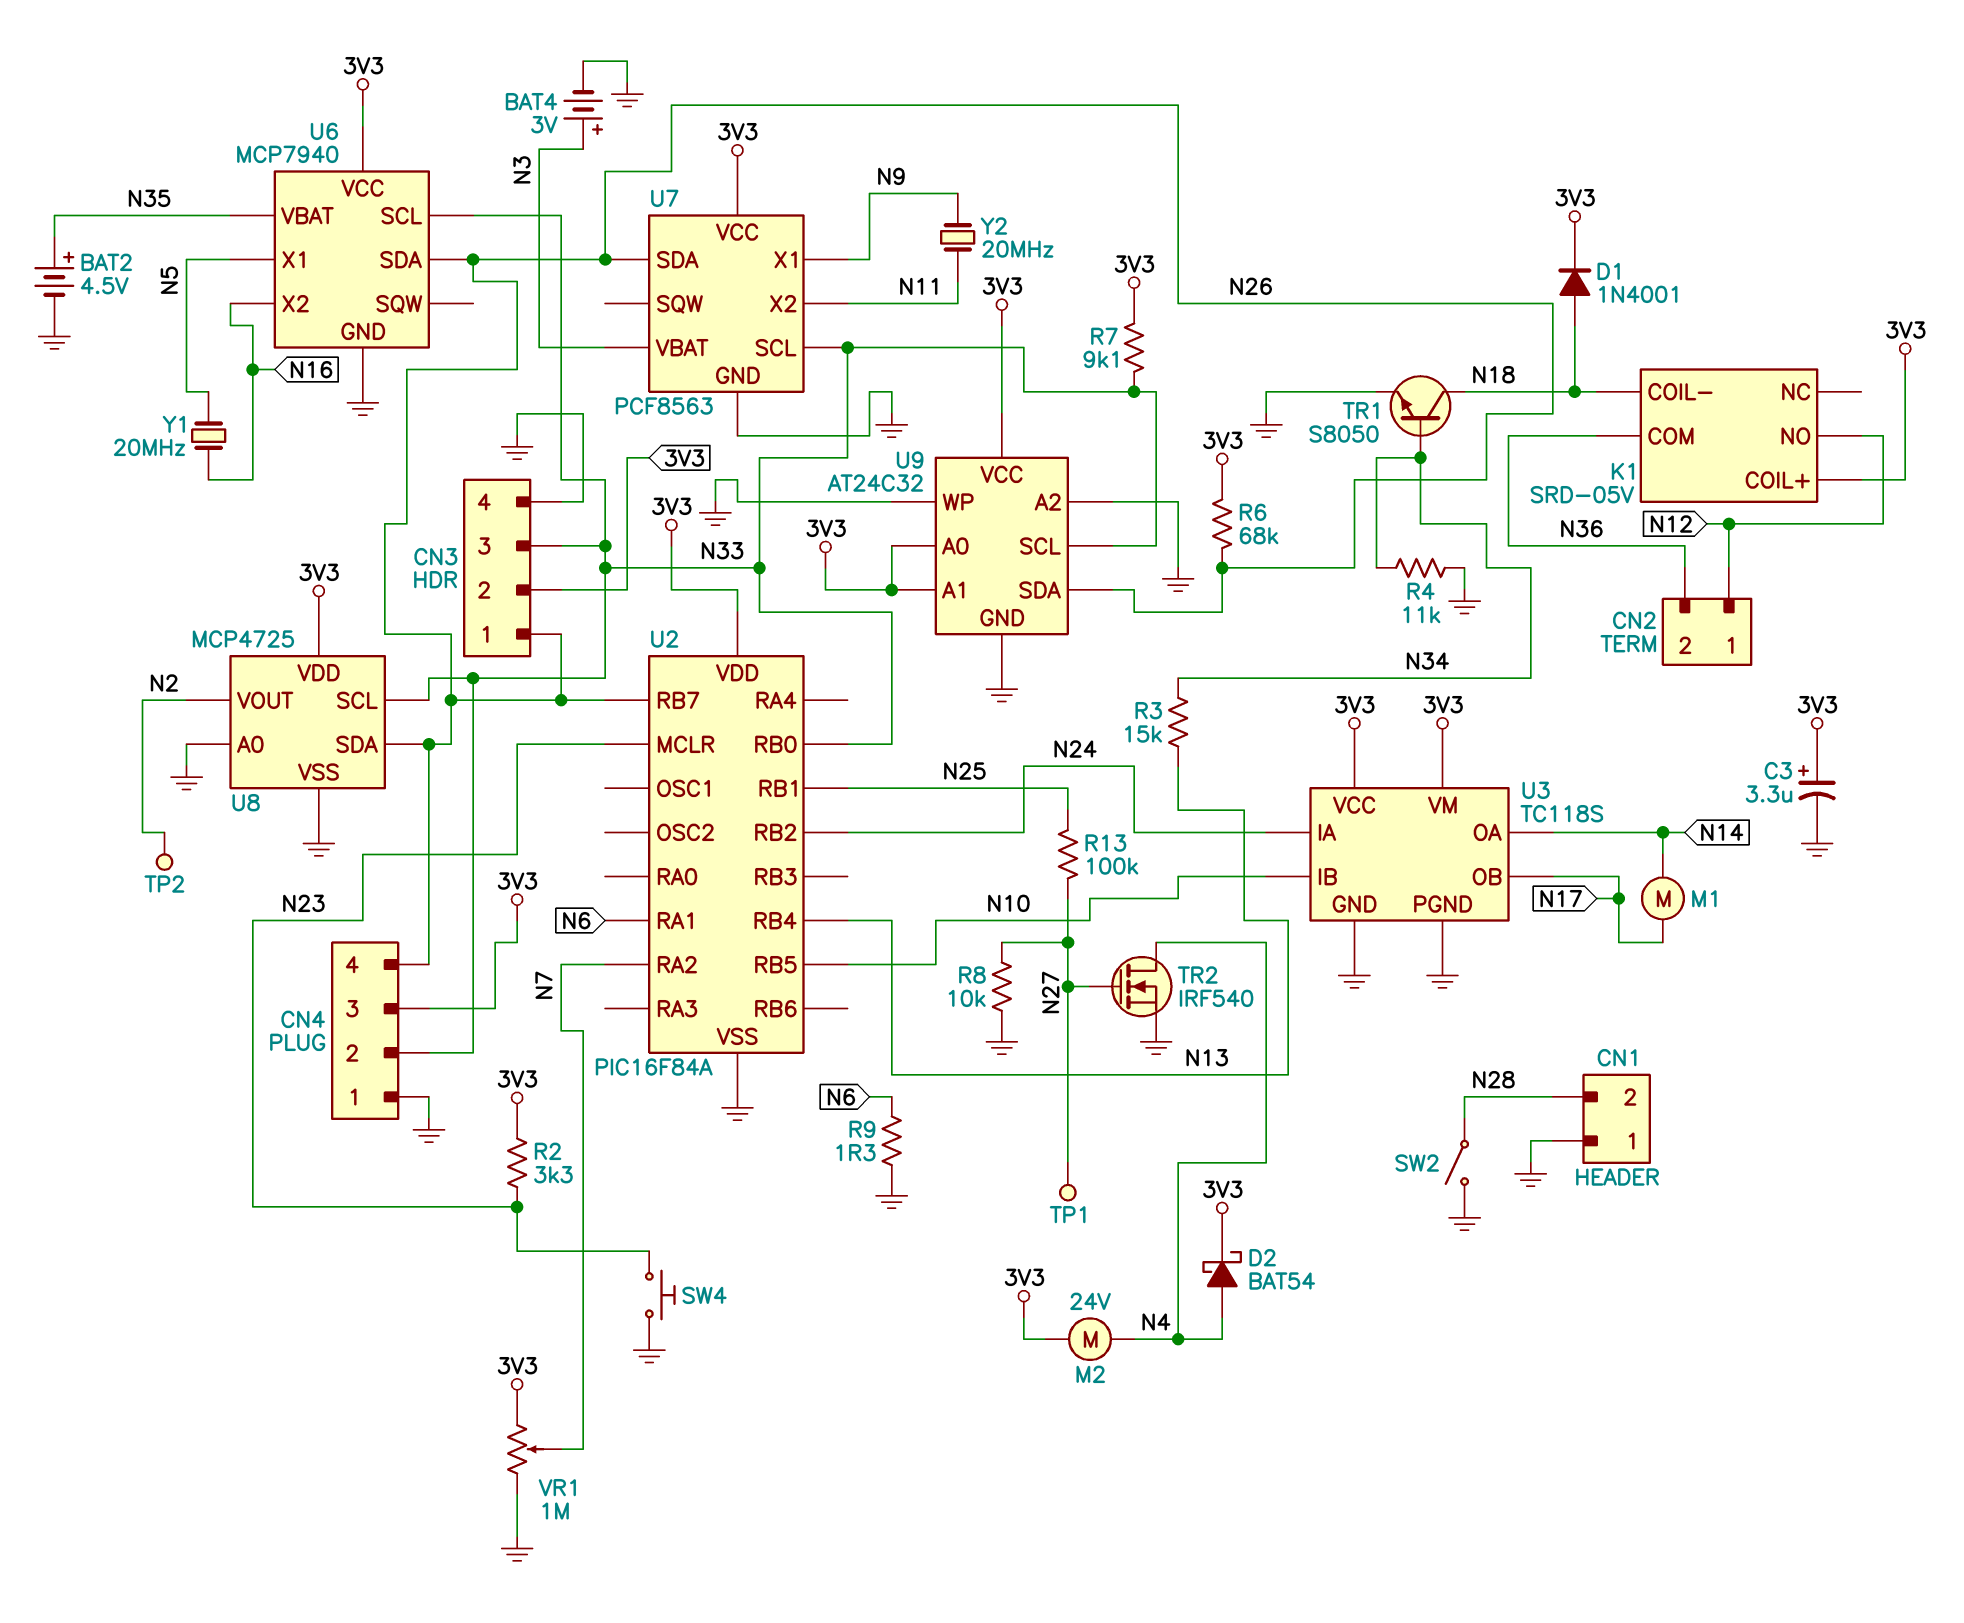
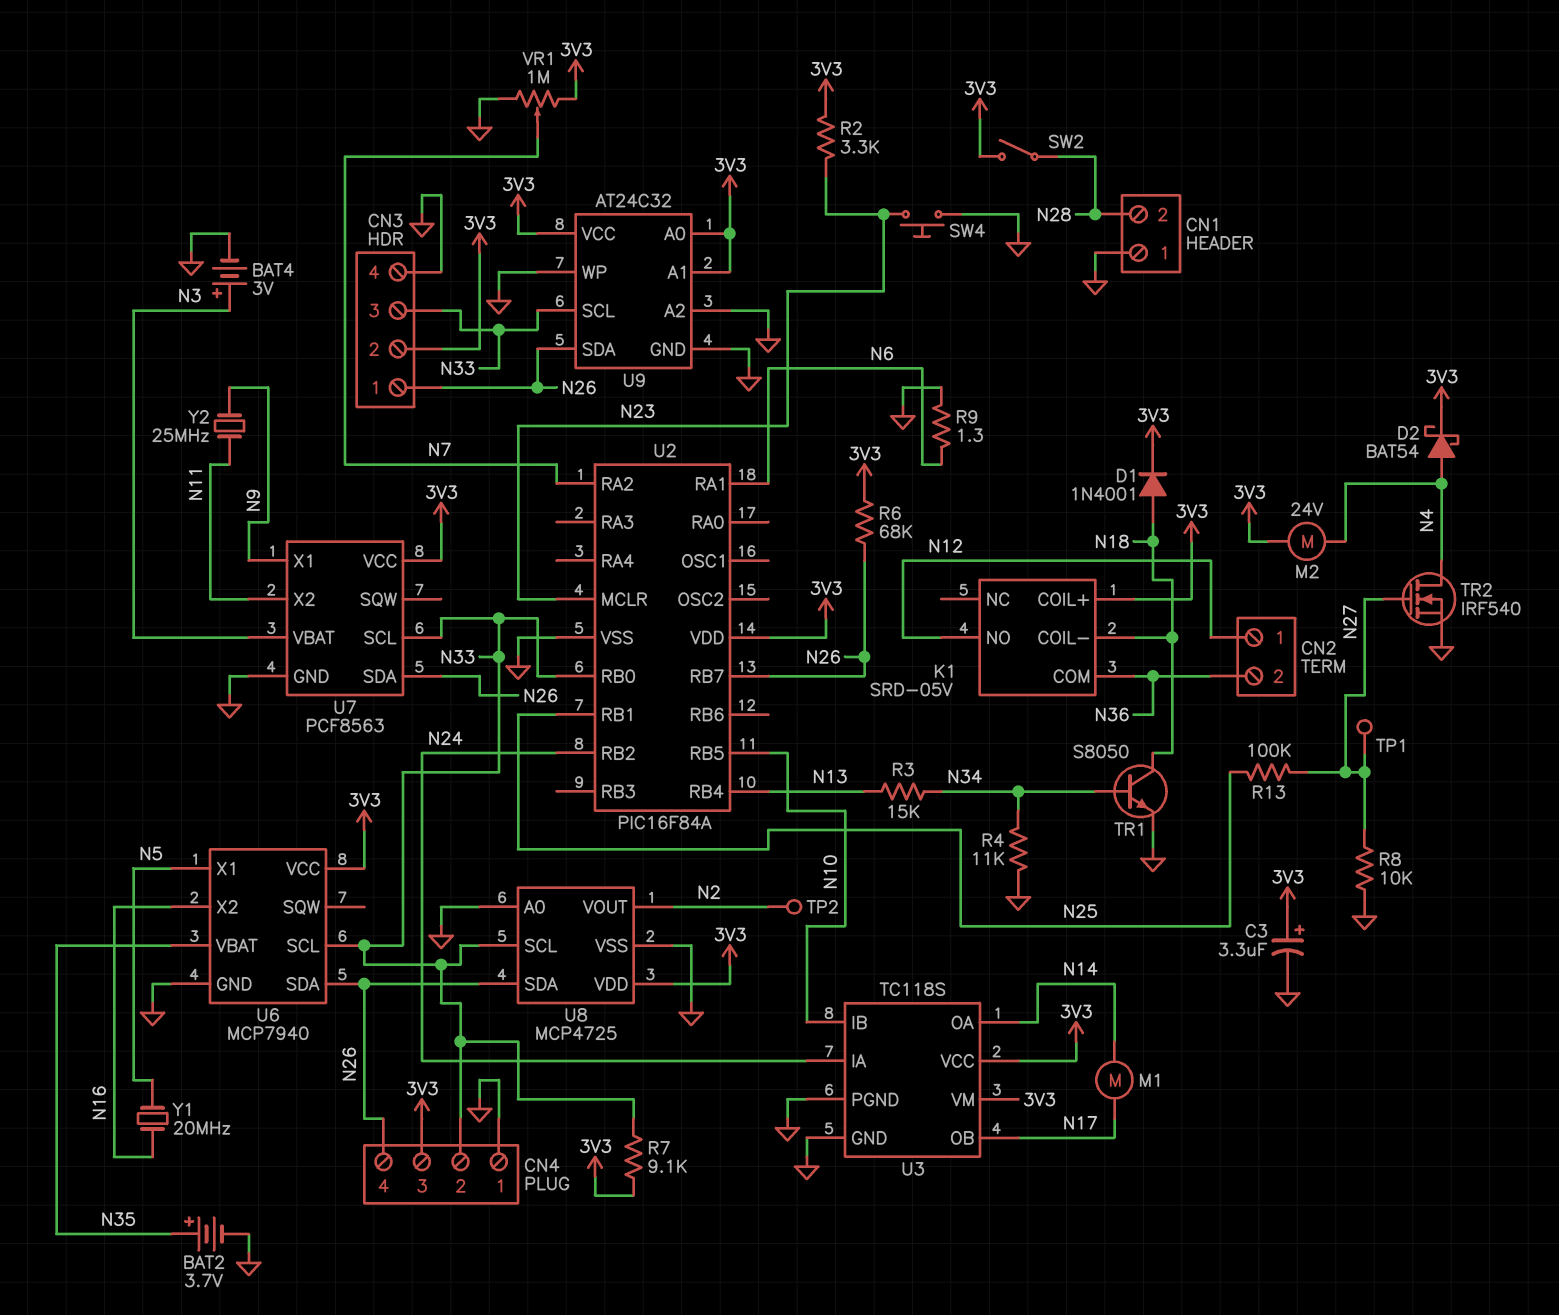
BAT2: 4.5V (plus N35, minus GND) -> 3.7V (plus N35, minus GND)
SW2: switch (GND, N28) -> switch (3V3, N28)
Y2: 20MHz (N9, N11) -> 25MHz (N9, N11)

